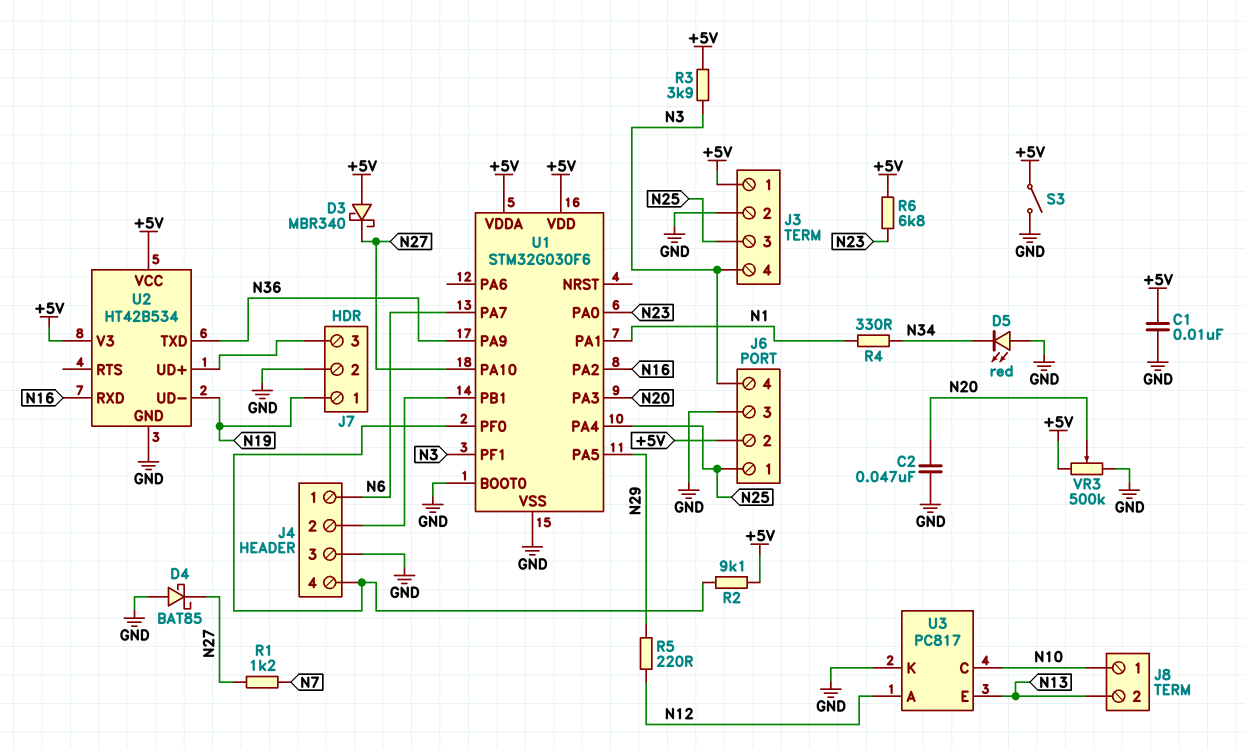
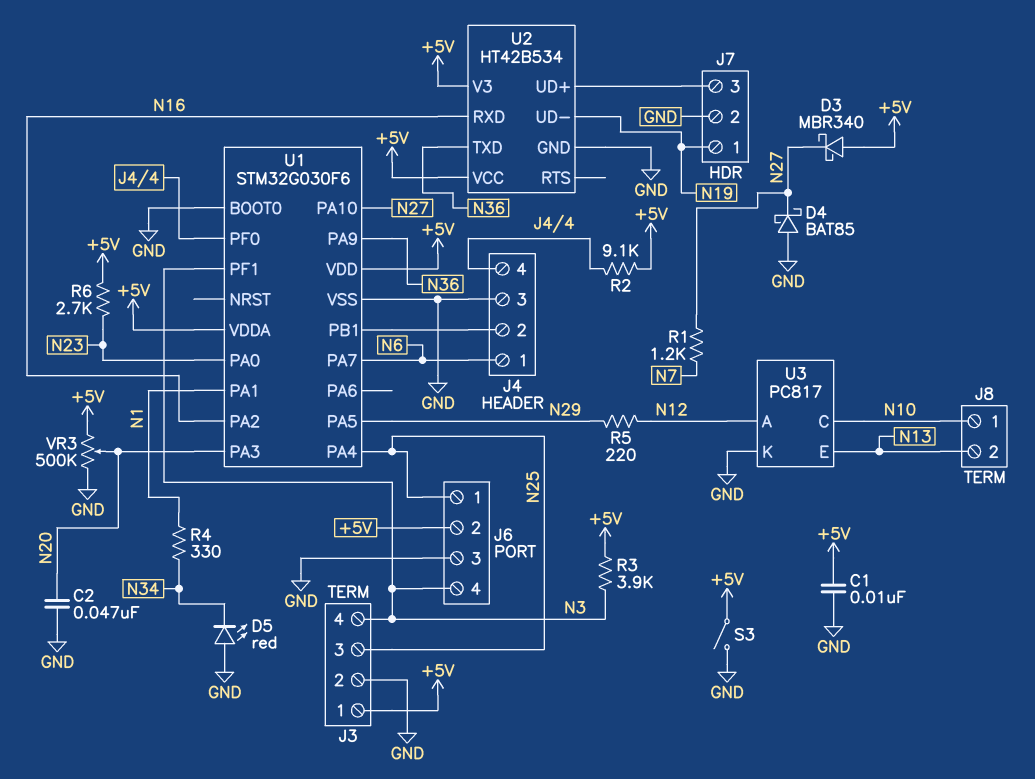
R6: 6.8k (+5V, N23) -> 2.7k (+5V, N23)

